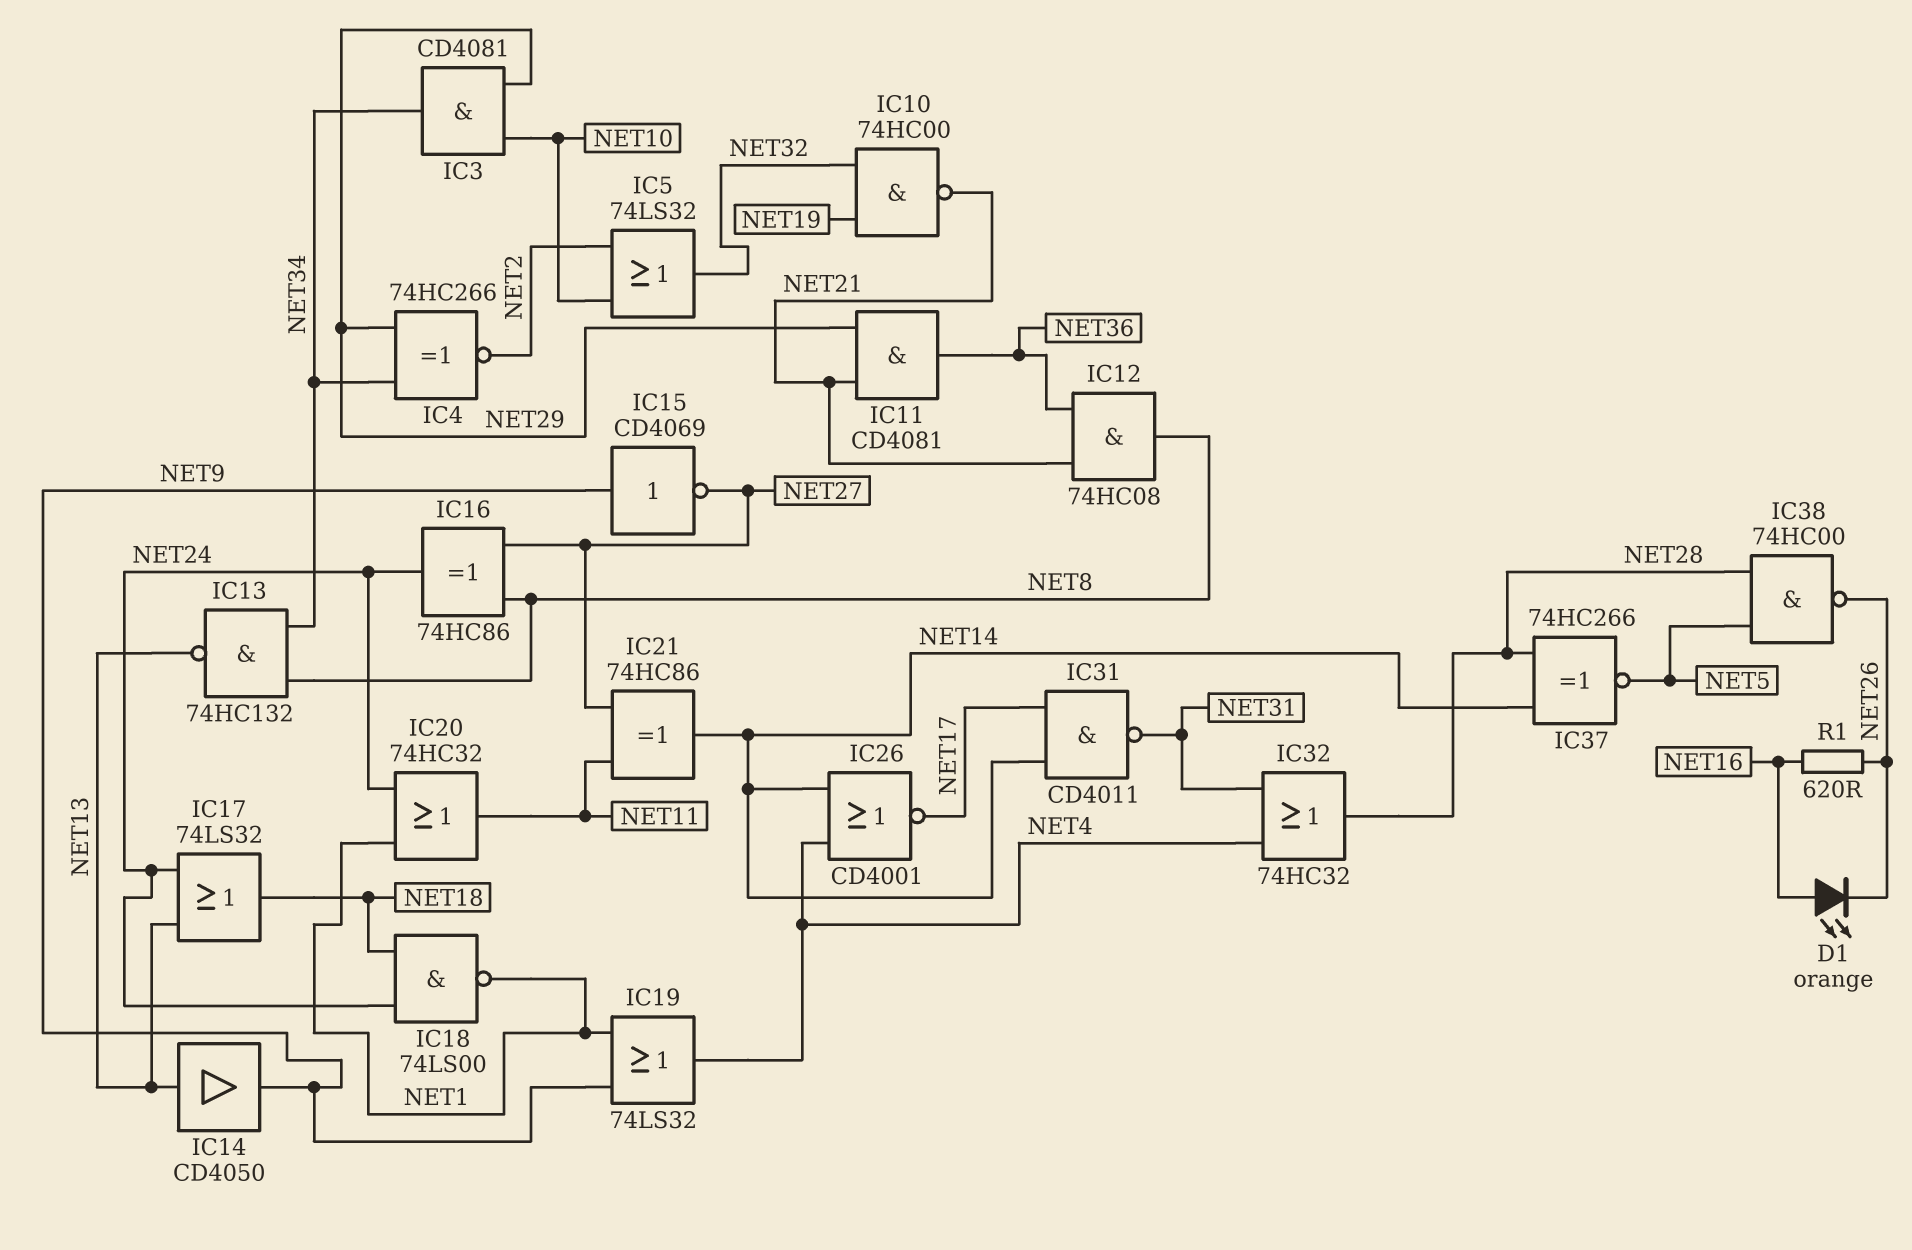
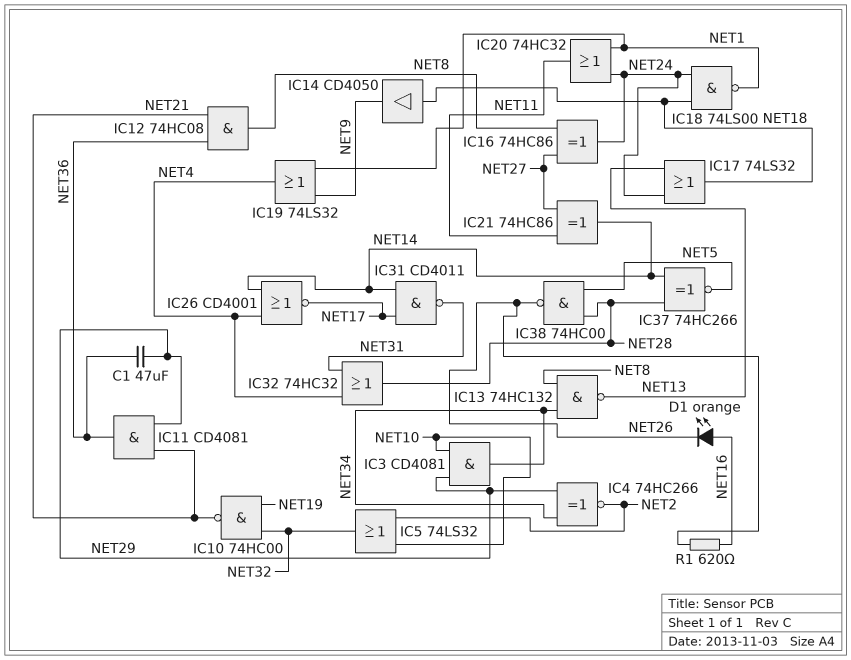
C1: none -> 47uF (NET29, NET36)
IC14: buffer CD4050 (in NET13, out NET9) -> buffer CD4050 (in NET18, out NET9)
IC15: NOT CD4069 (in NET9, out NET27) -> none

